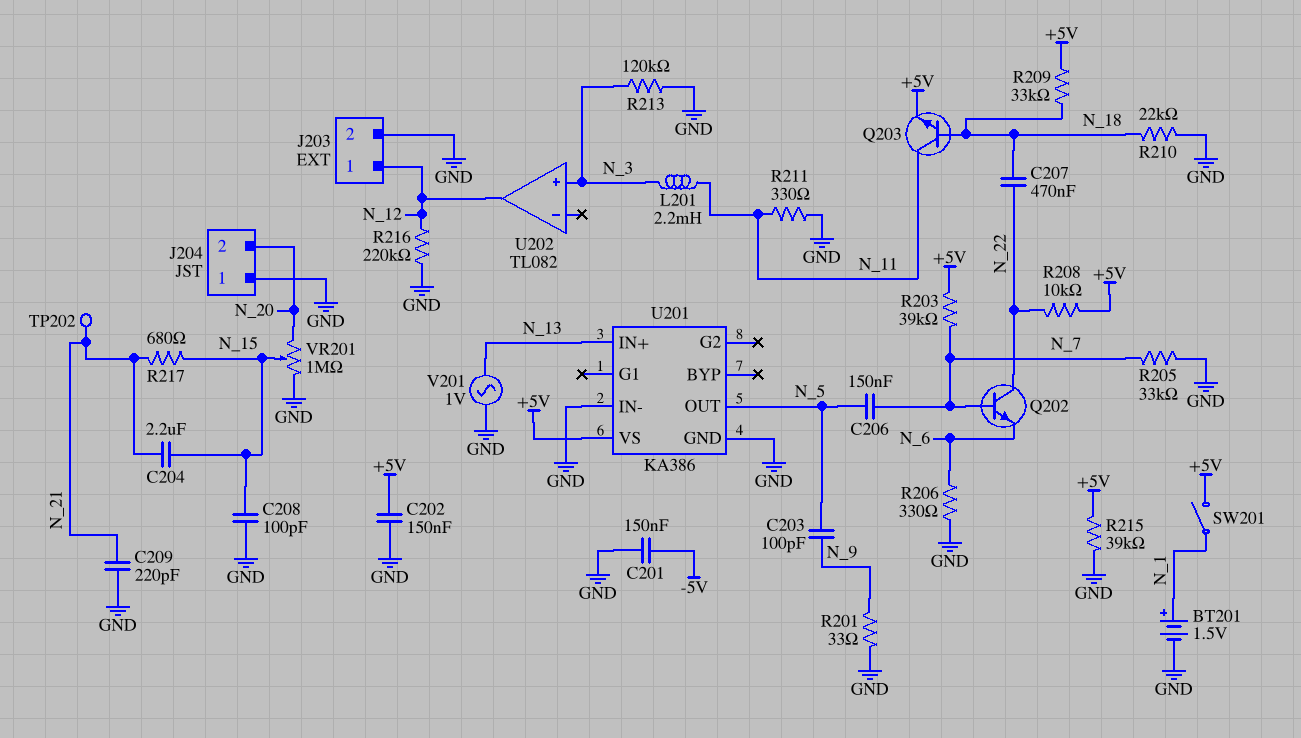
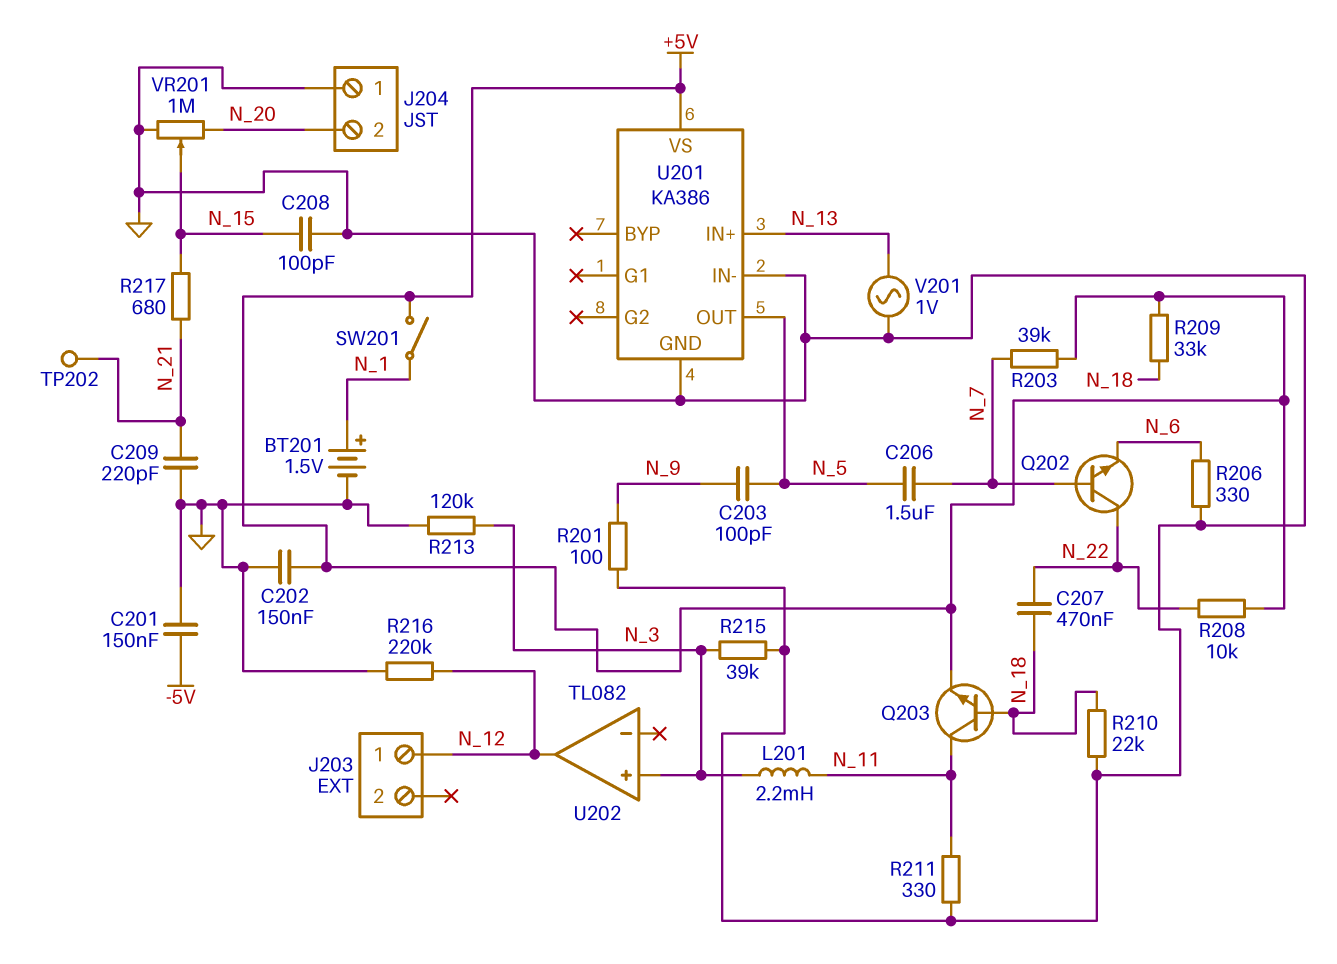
C204: 2.2uF (N_15, N_21) -> none
C206: 150nF (N_5, N_7) -> 1.5uF (N_5, N_7)
J203 pin 2: GND -> none
R201: 33 (GND, N_9) -> 100 (GND, N_9)
R205: 33k (GND, N_7) -> none
R215: 39k (+5V, GND) -> 39k (GND, N_3)

